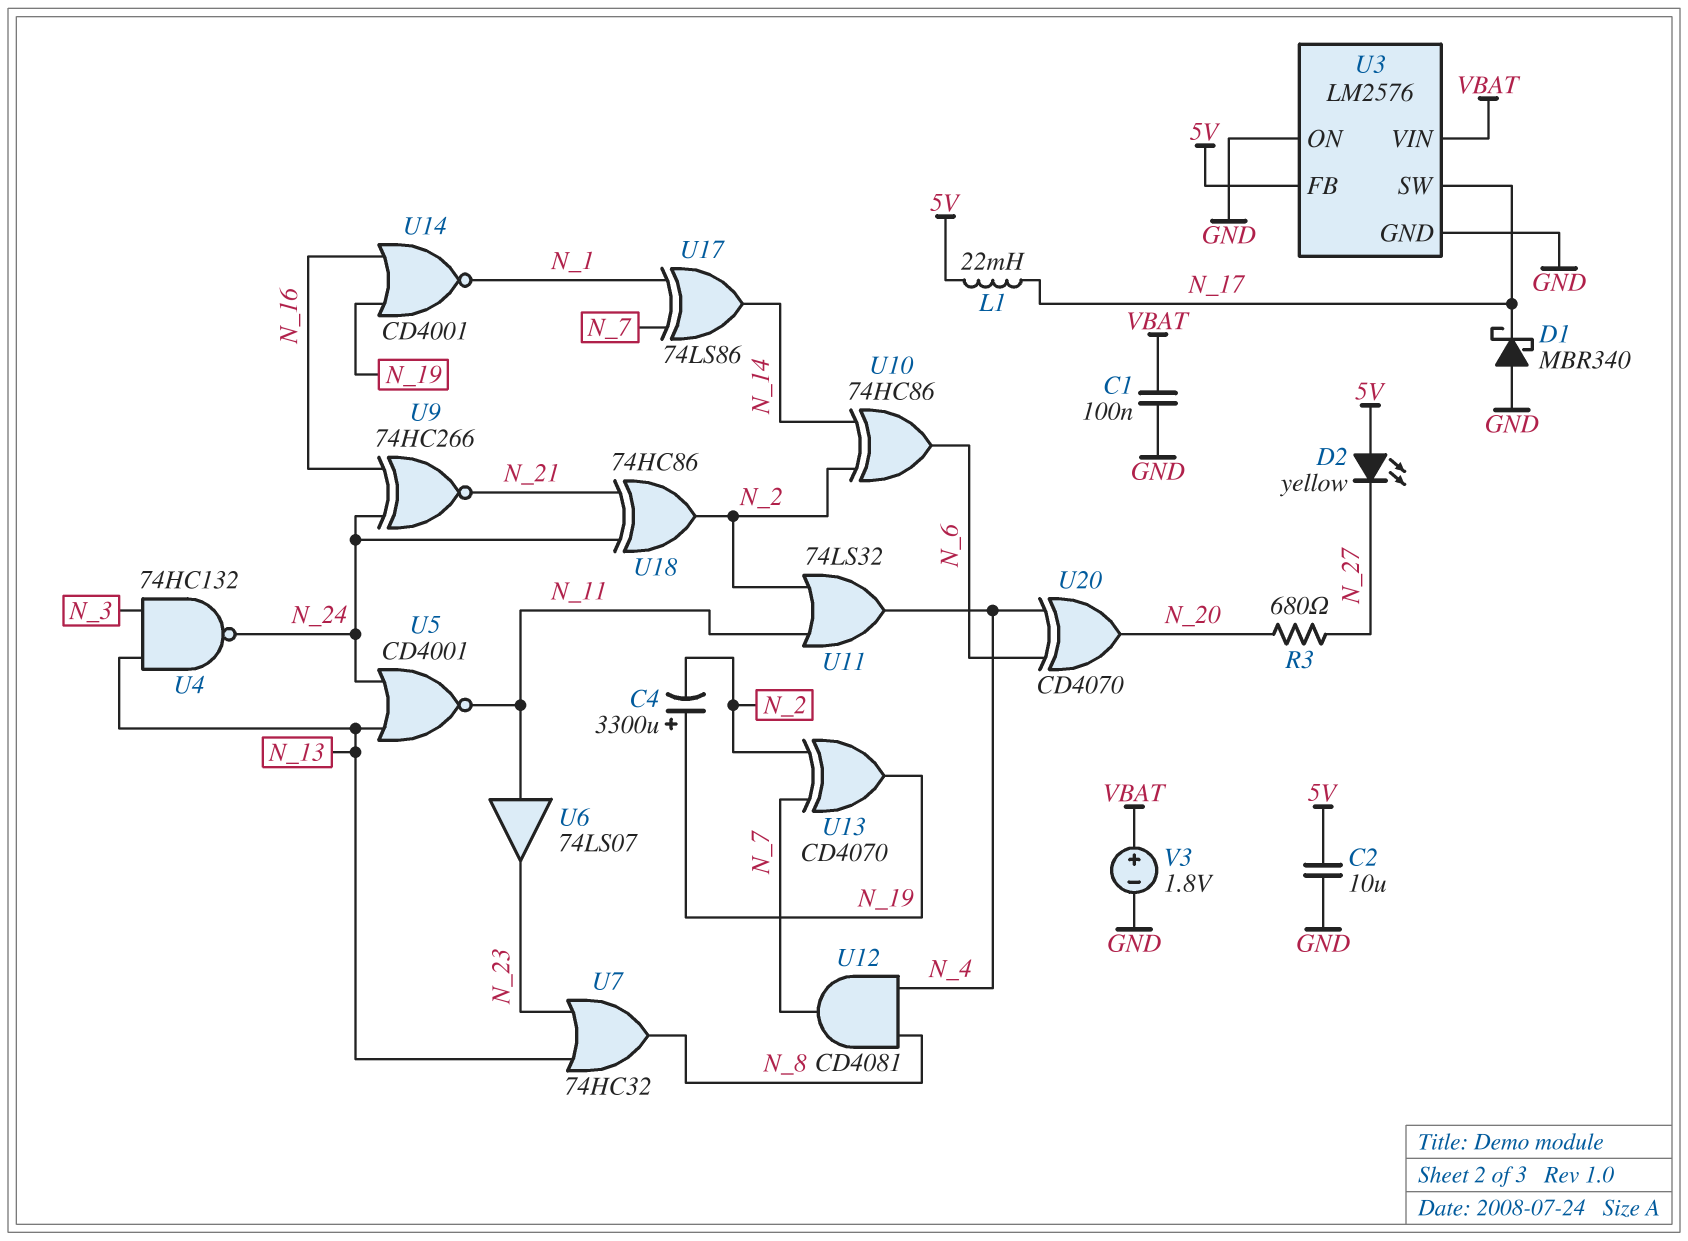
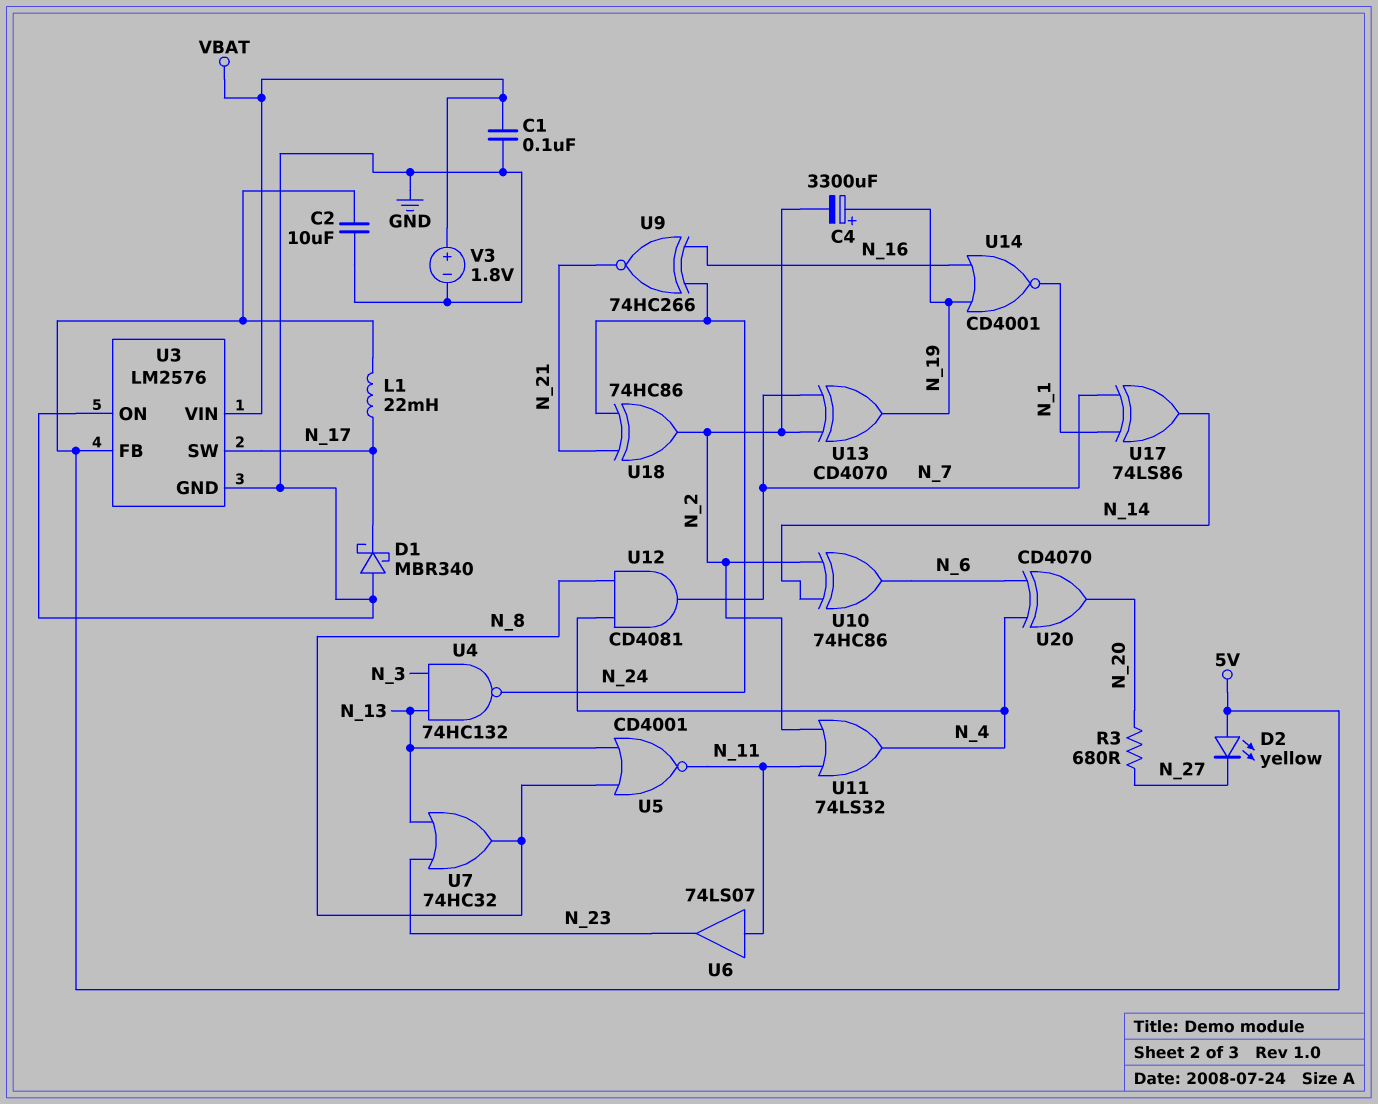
U5: NOR CD4001 (in N_13, in N_24, out N_11) -> NOR CD4001 (in N_8, in N_13, out N_11)

